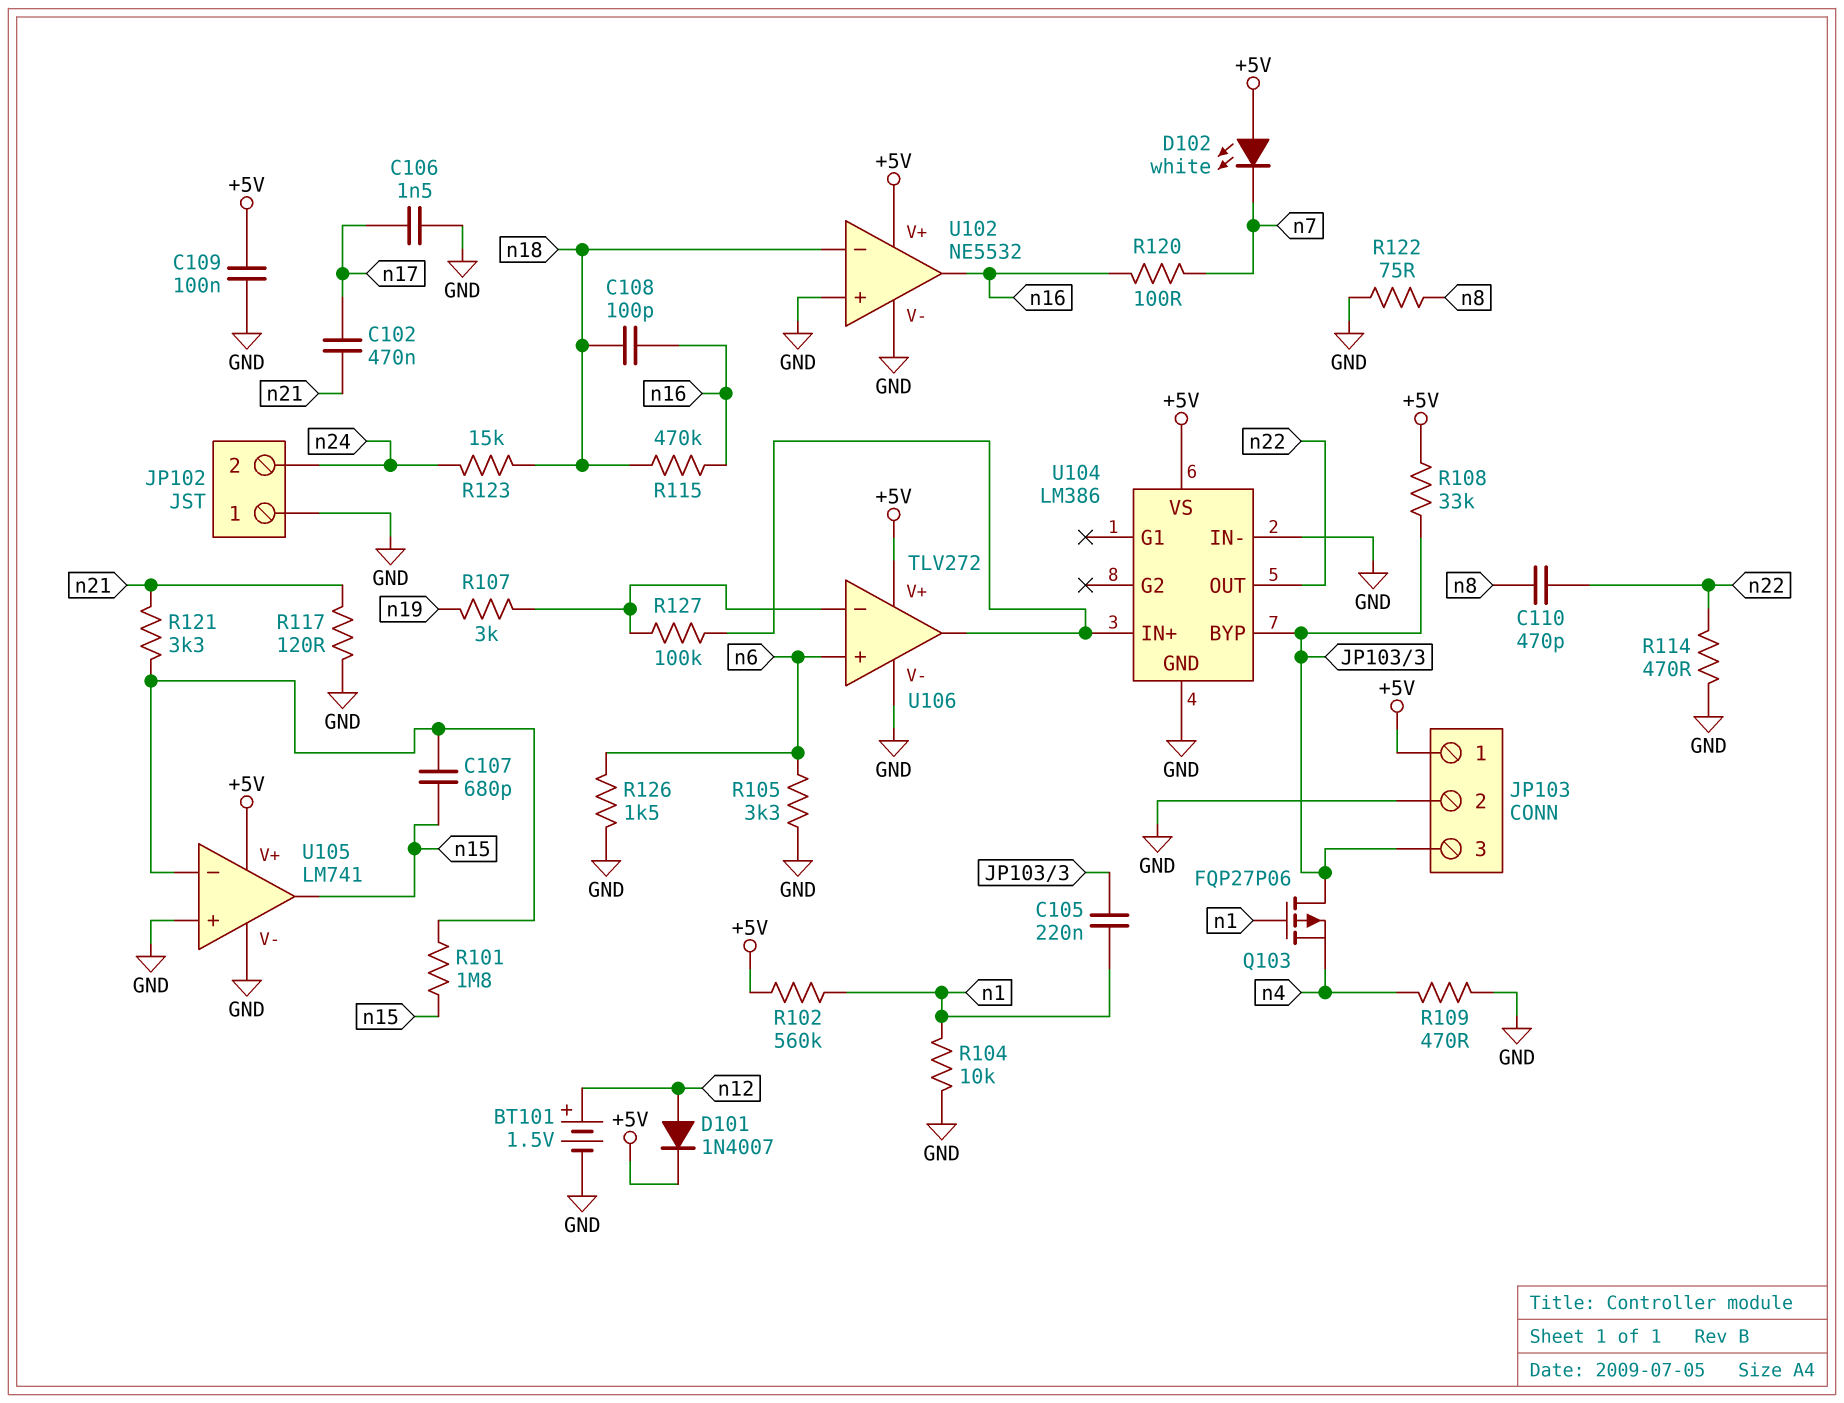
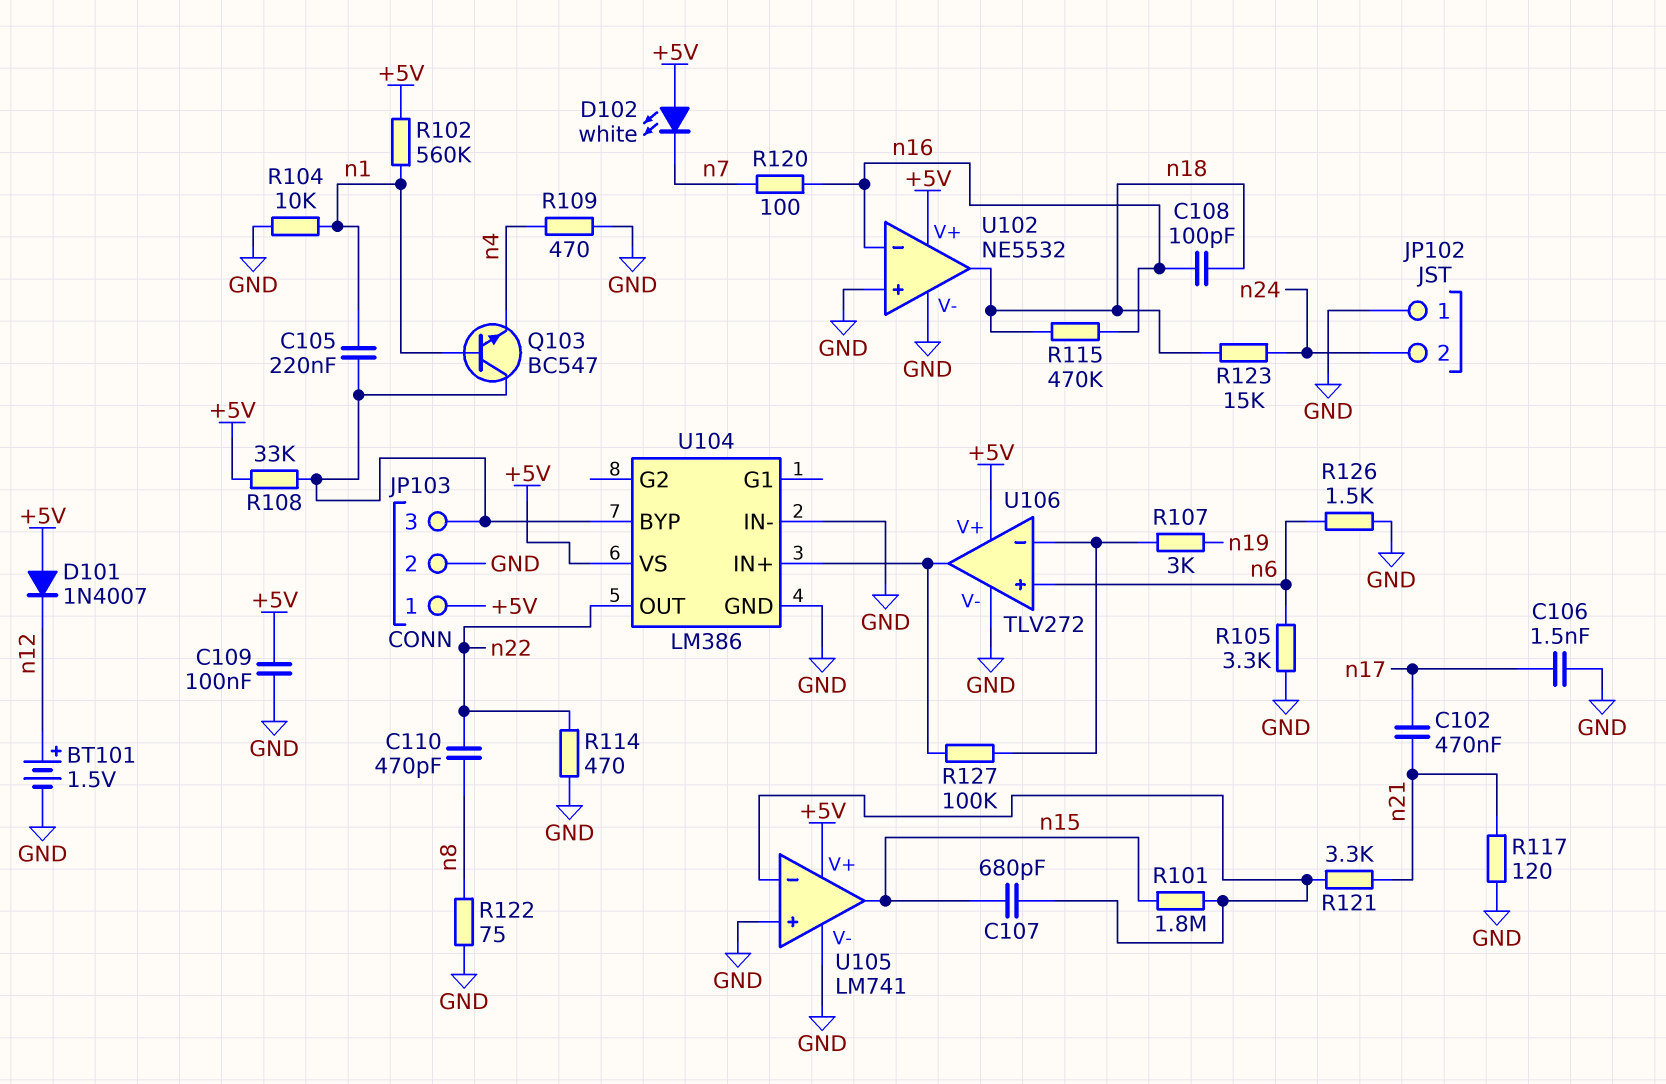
D101: diode 1N4007 (A n12, K +5V) -> diode 1N4007 (A +5V, K n12)
Q103: PMOS FQP27P06 (G n1, D JP103/3, S n4) -> NPN BC547 (B n1, C JP103/3, E n4)
U102 pin in-: n18 -> n16
U102 pin out: n16 -> n18

